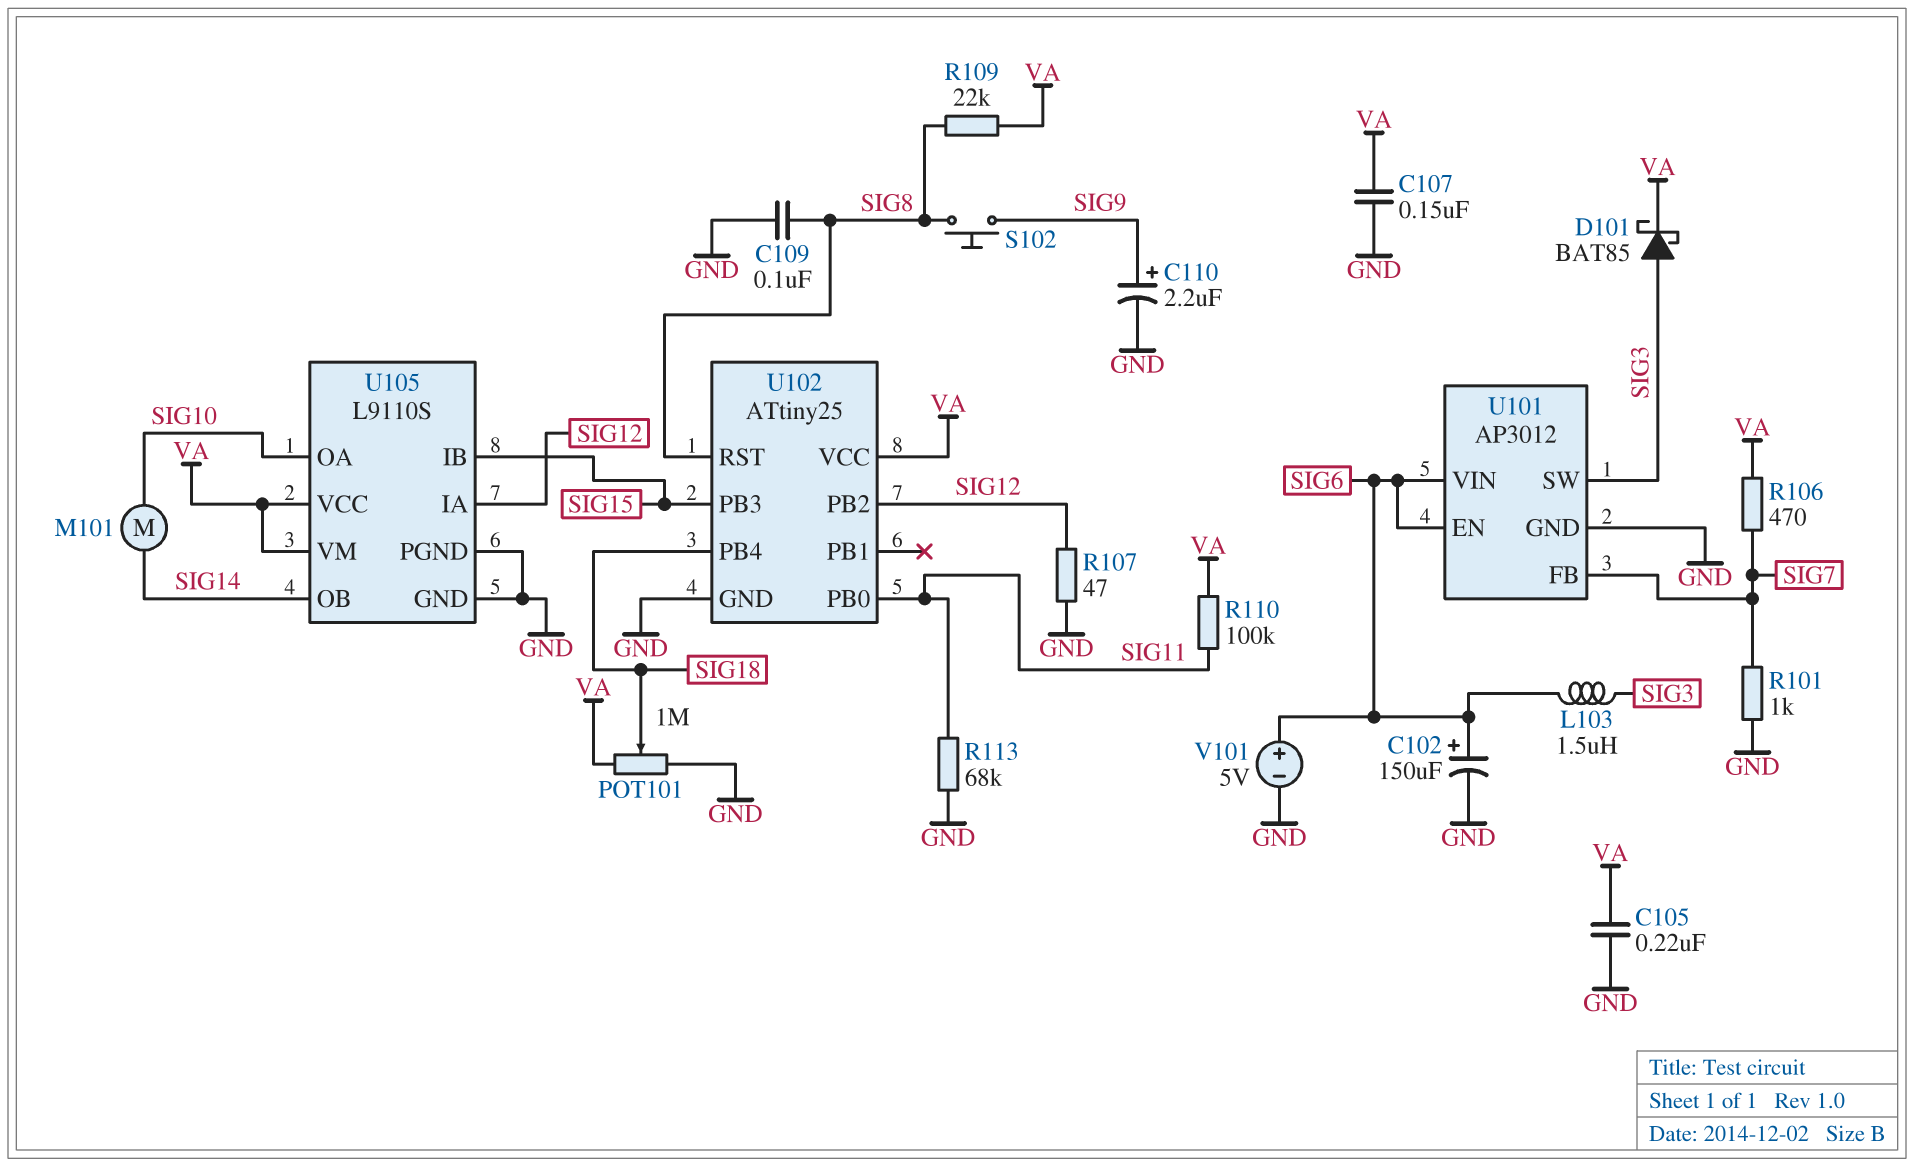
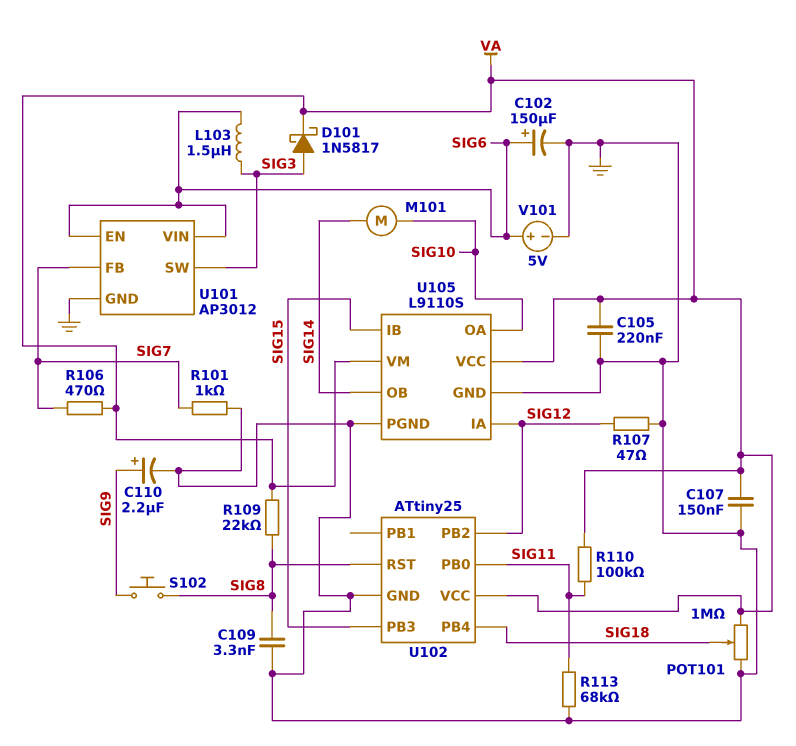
C109: 100nF (GND, SIG8) -> 3.3nF (GND, SIG8)
D101: schottky BAT85 (A SIG3, K VA) -> schottky 1N5817 (A SIG3, K VA)

